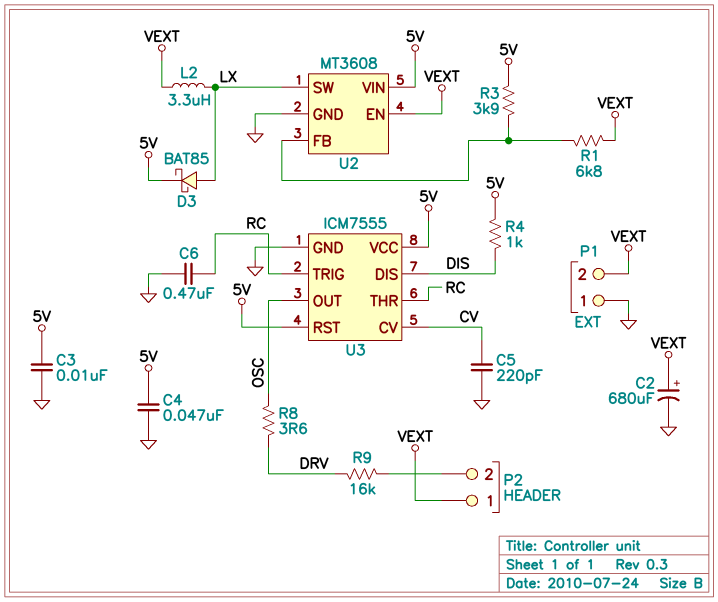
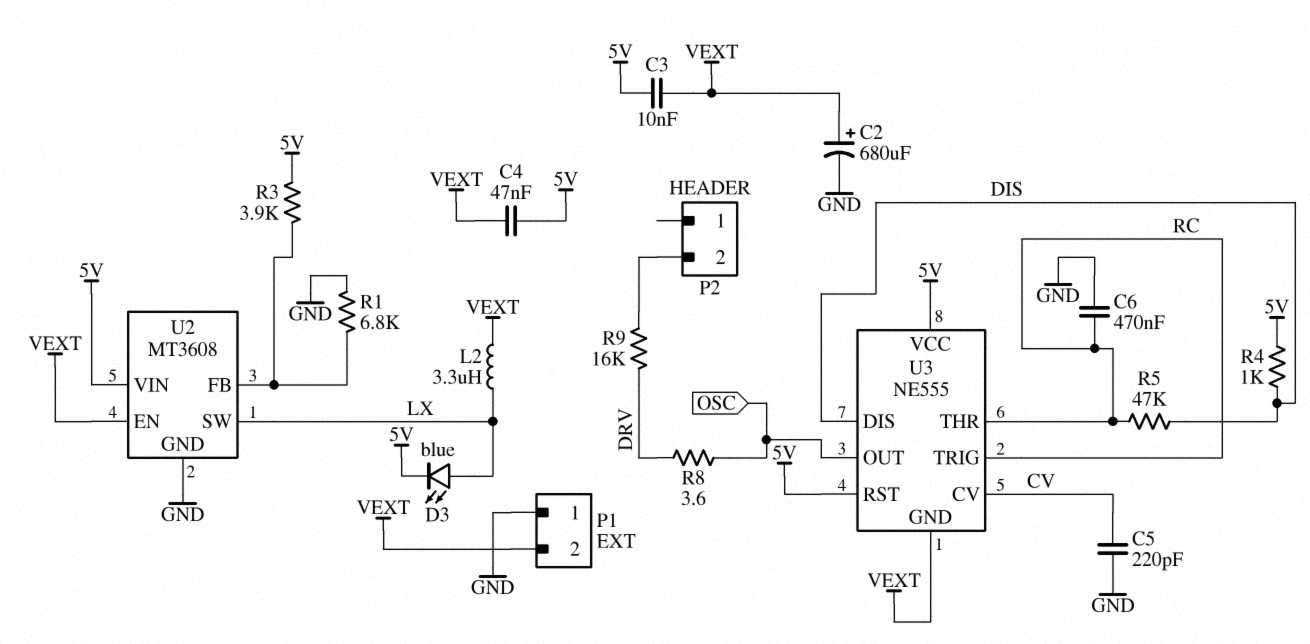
C3: 10nF (5V, GND) -> 10nF (5V, VEXT)
C4: 47nF (5V, GND) -> 47nF (5V, VEXT)
D3: schottky BAT85 (A LX, K 5V) -> LED blue (A LX, K 5V)
P2 pin 1: VEXT -> none
R1: 6.8k (U2/FB, VEXT) -> 6.8k (GND, U2/FB)
R5: none -> 47k (DIS, RC)
U3: ICM7555 -> NE555
U3 pin GND: GND -> VEXT

